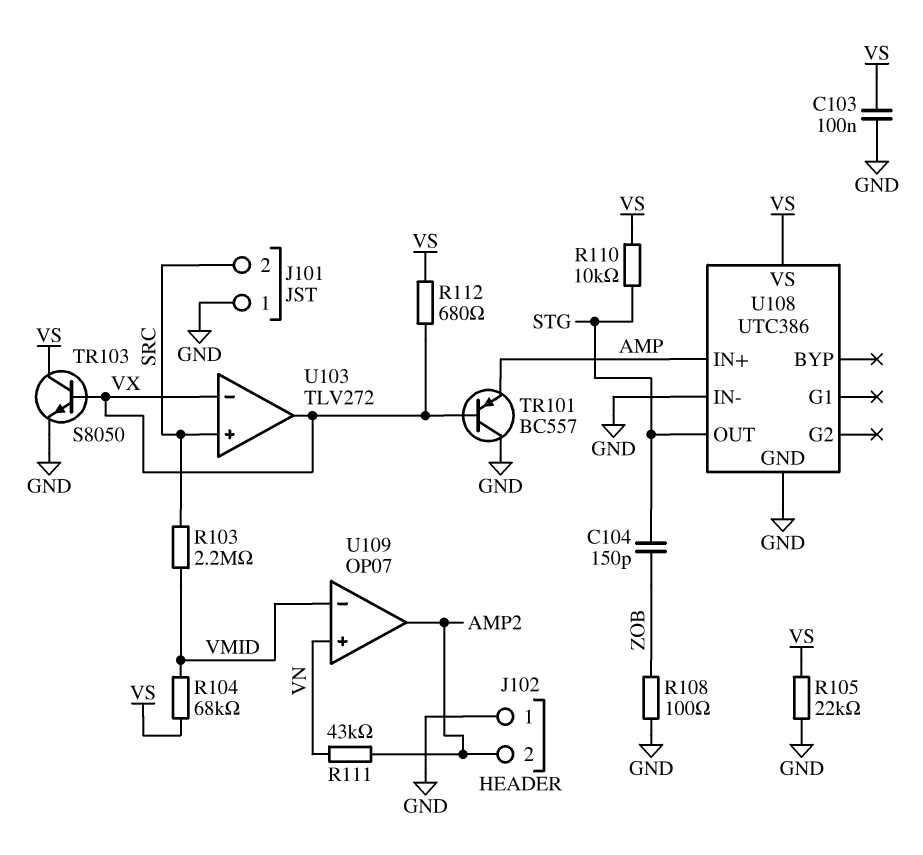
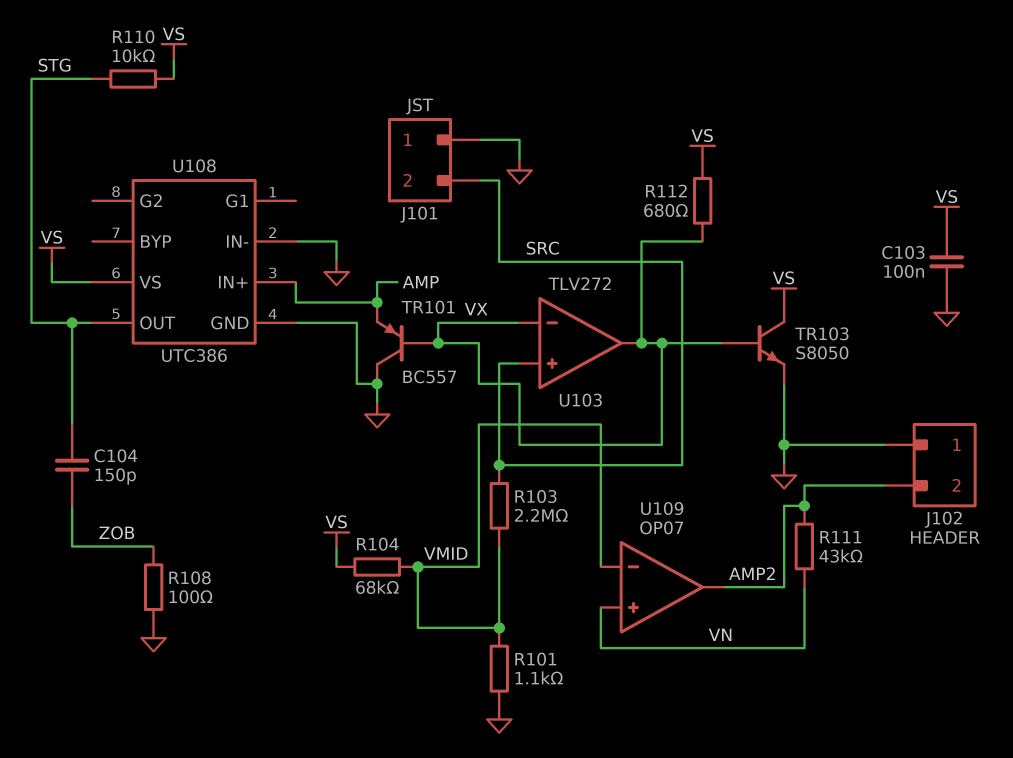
R101: none -> 1.1k (GND, VMID)
R105: 22k (GND, VS) -> none

